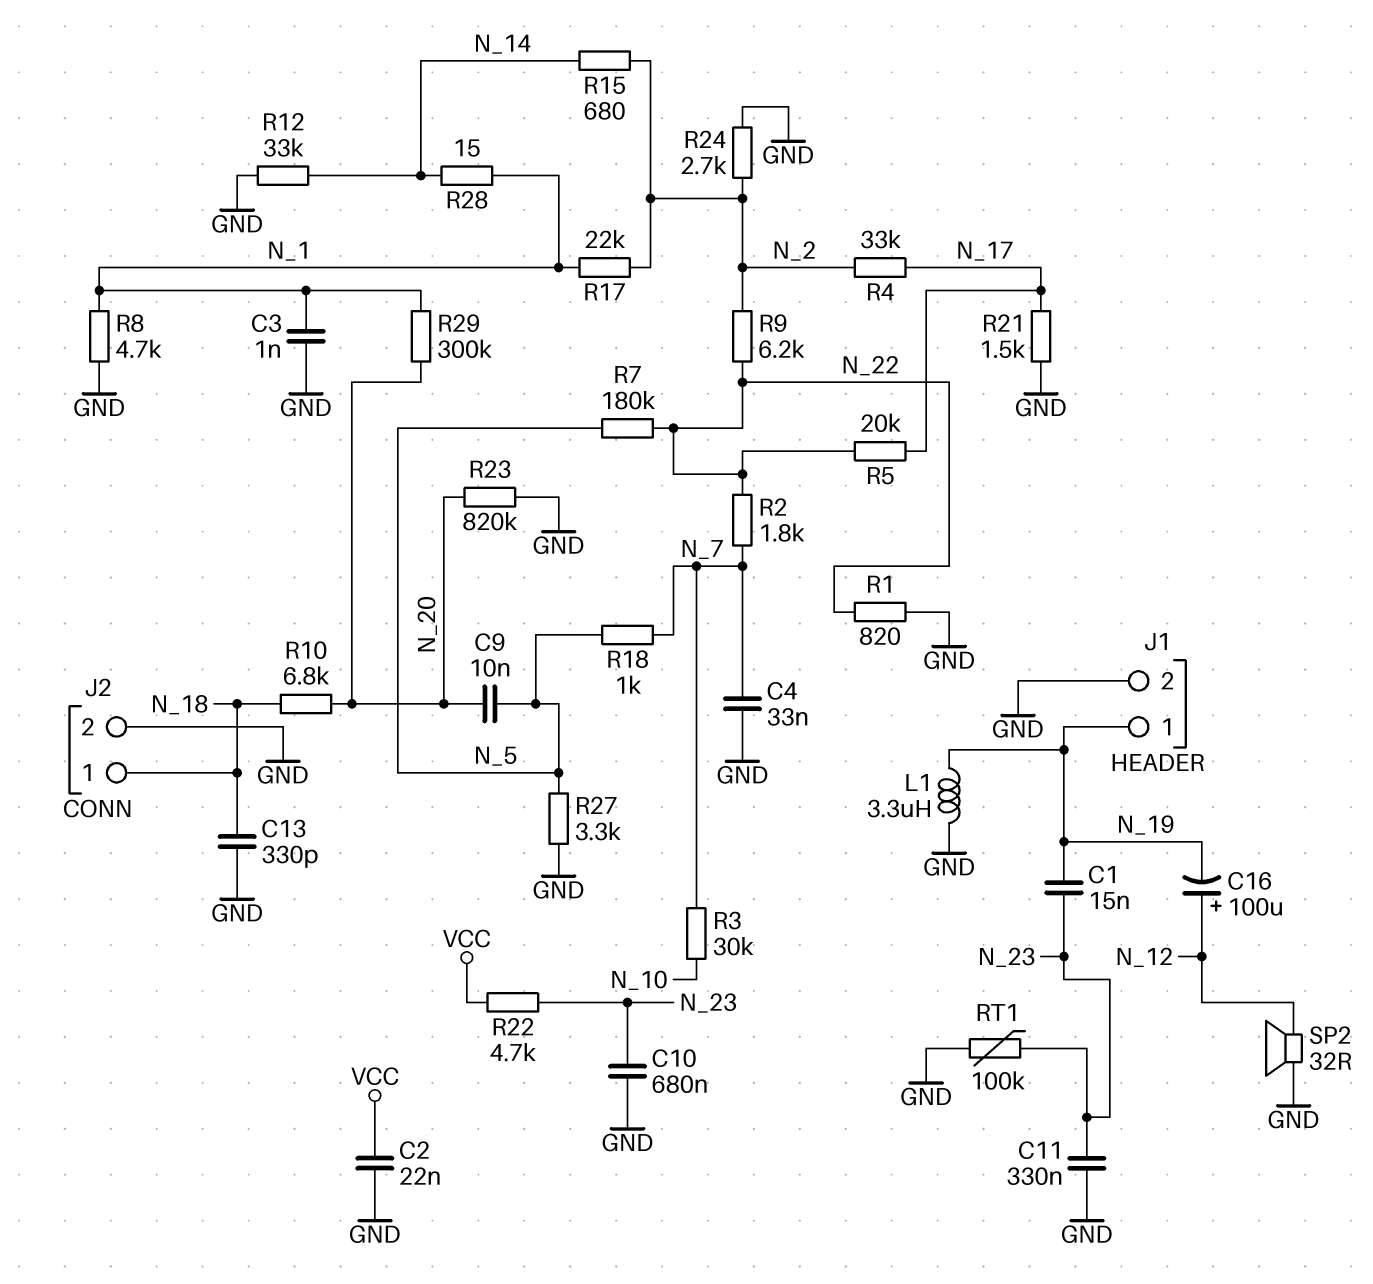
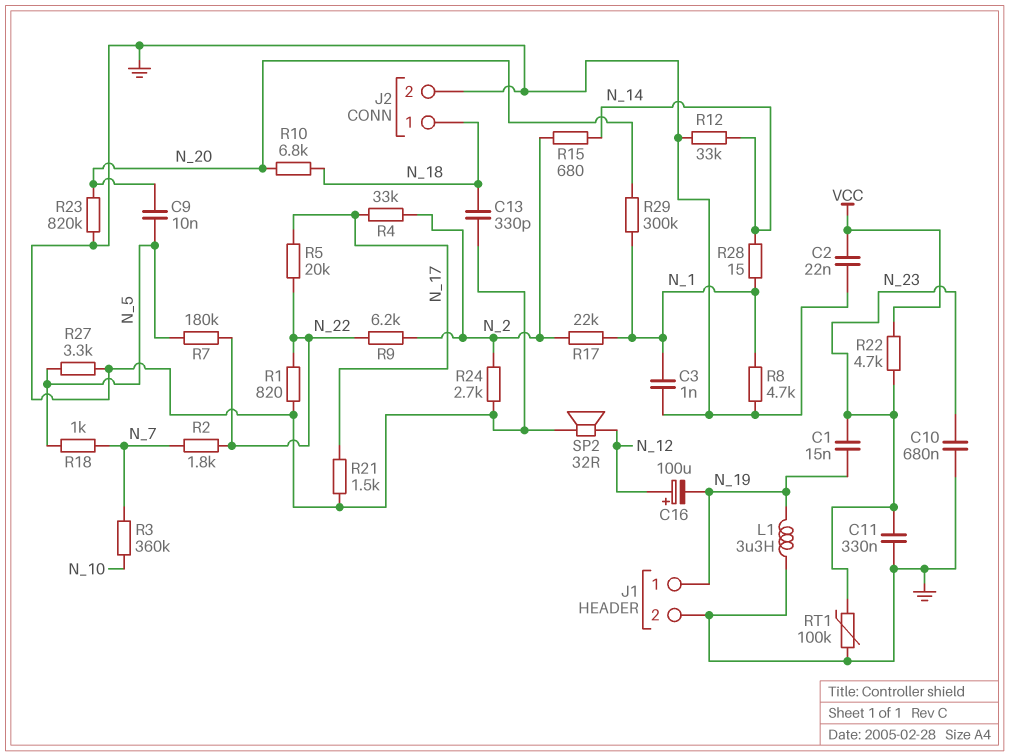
C4: 33nF (GND, N_7) -> none
R3: 30k (N_7, N_10) -> 360k (N_7, N_10)

